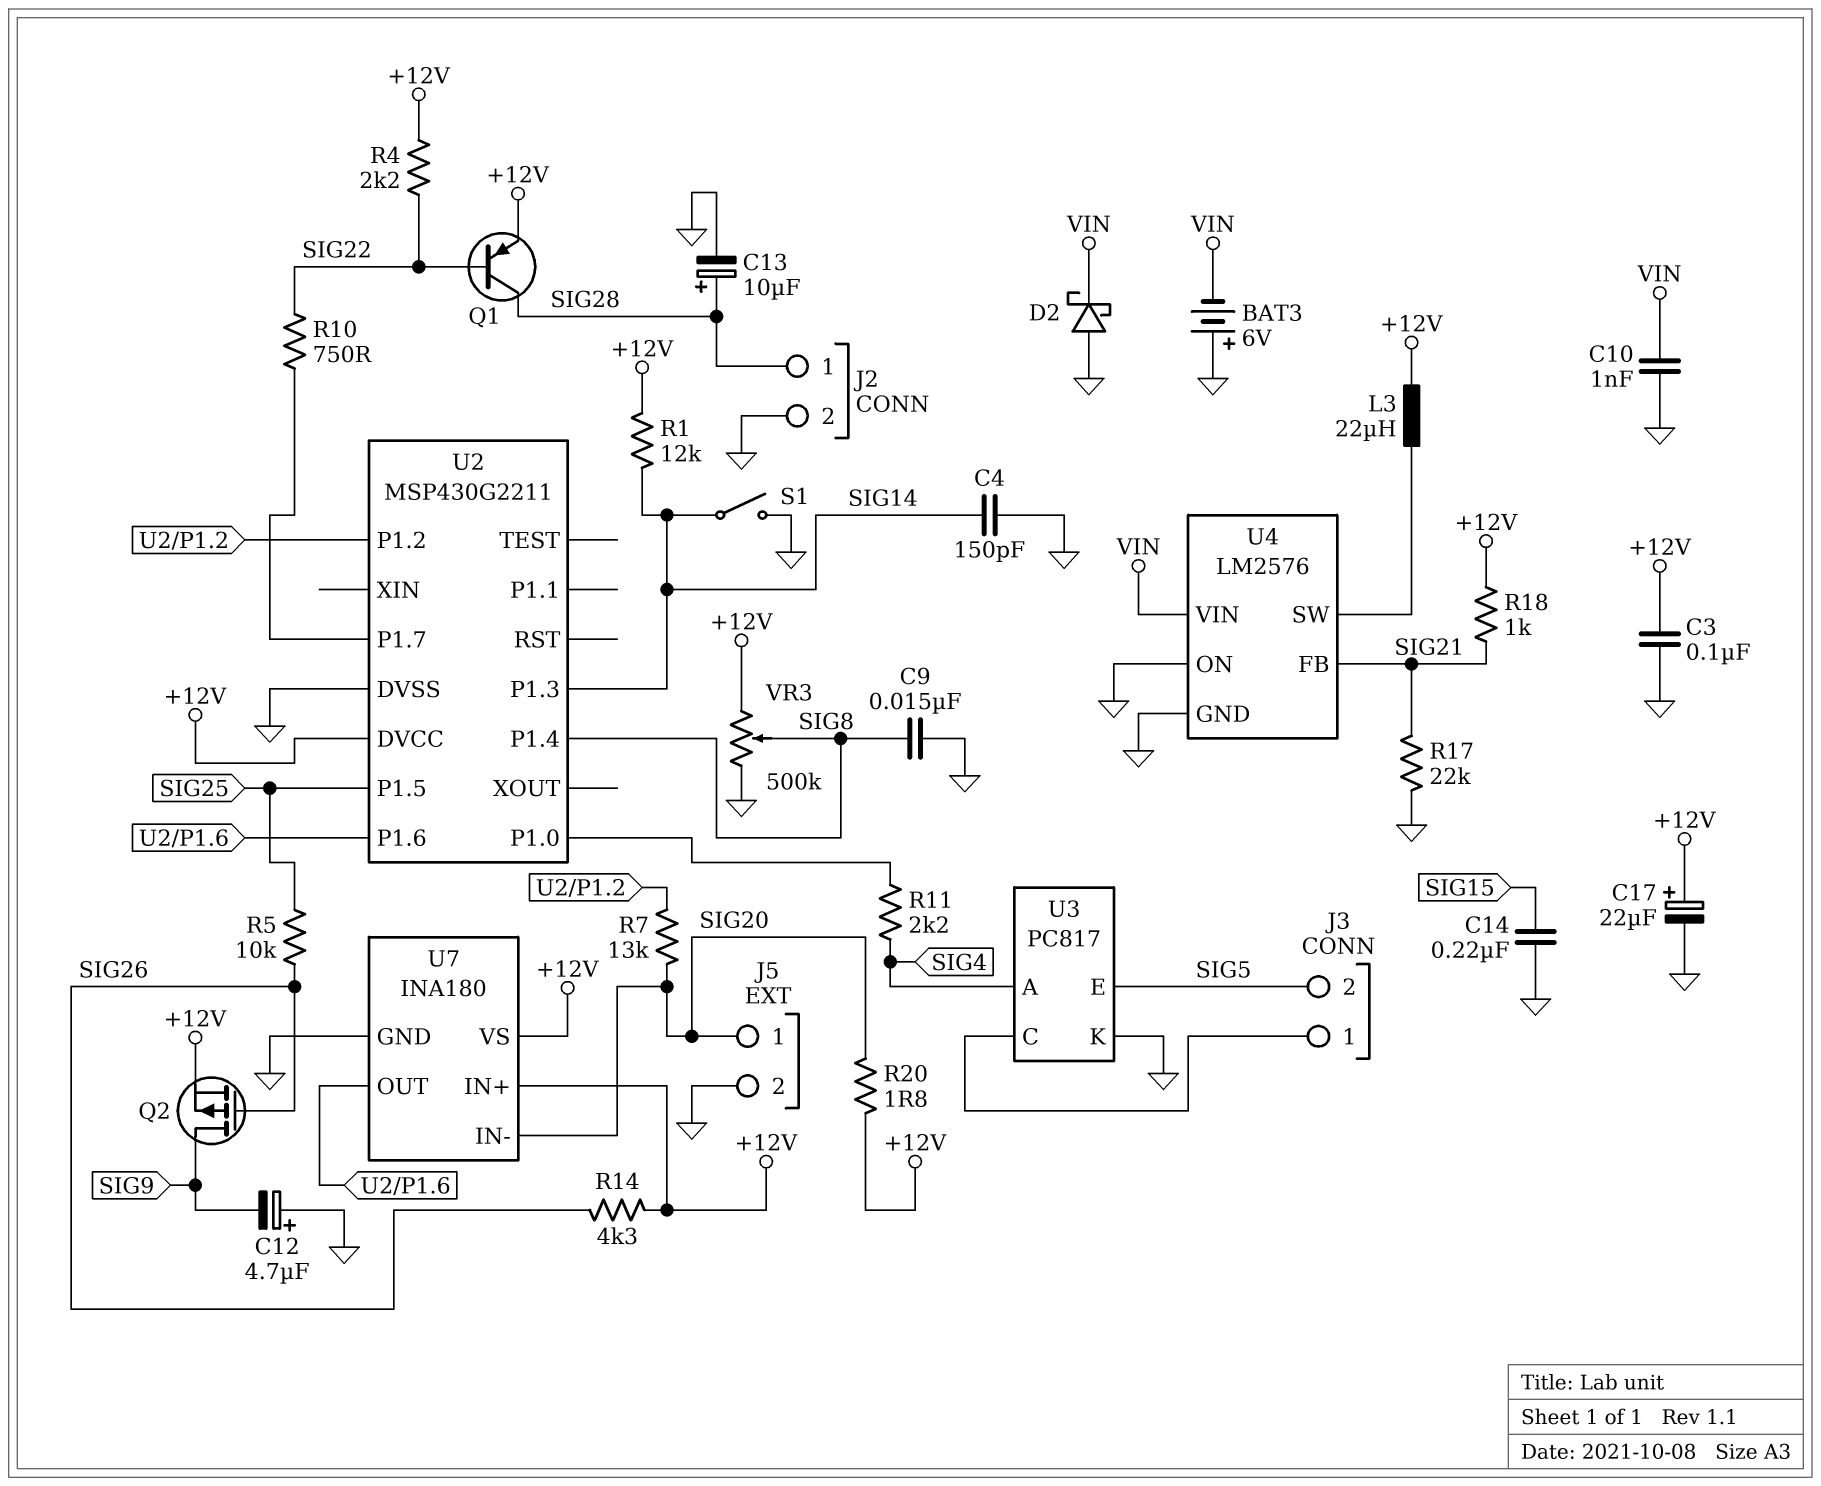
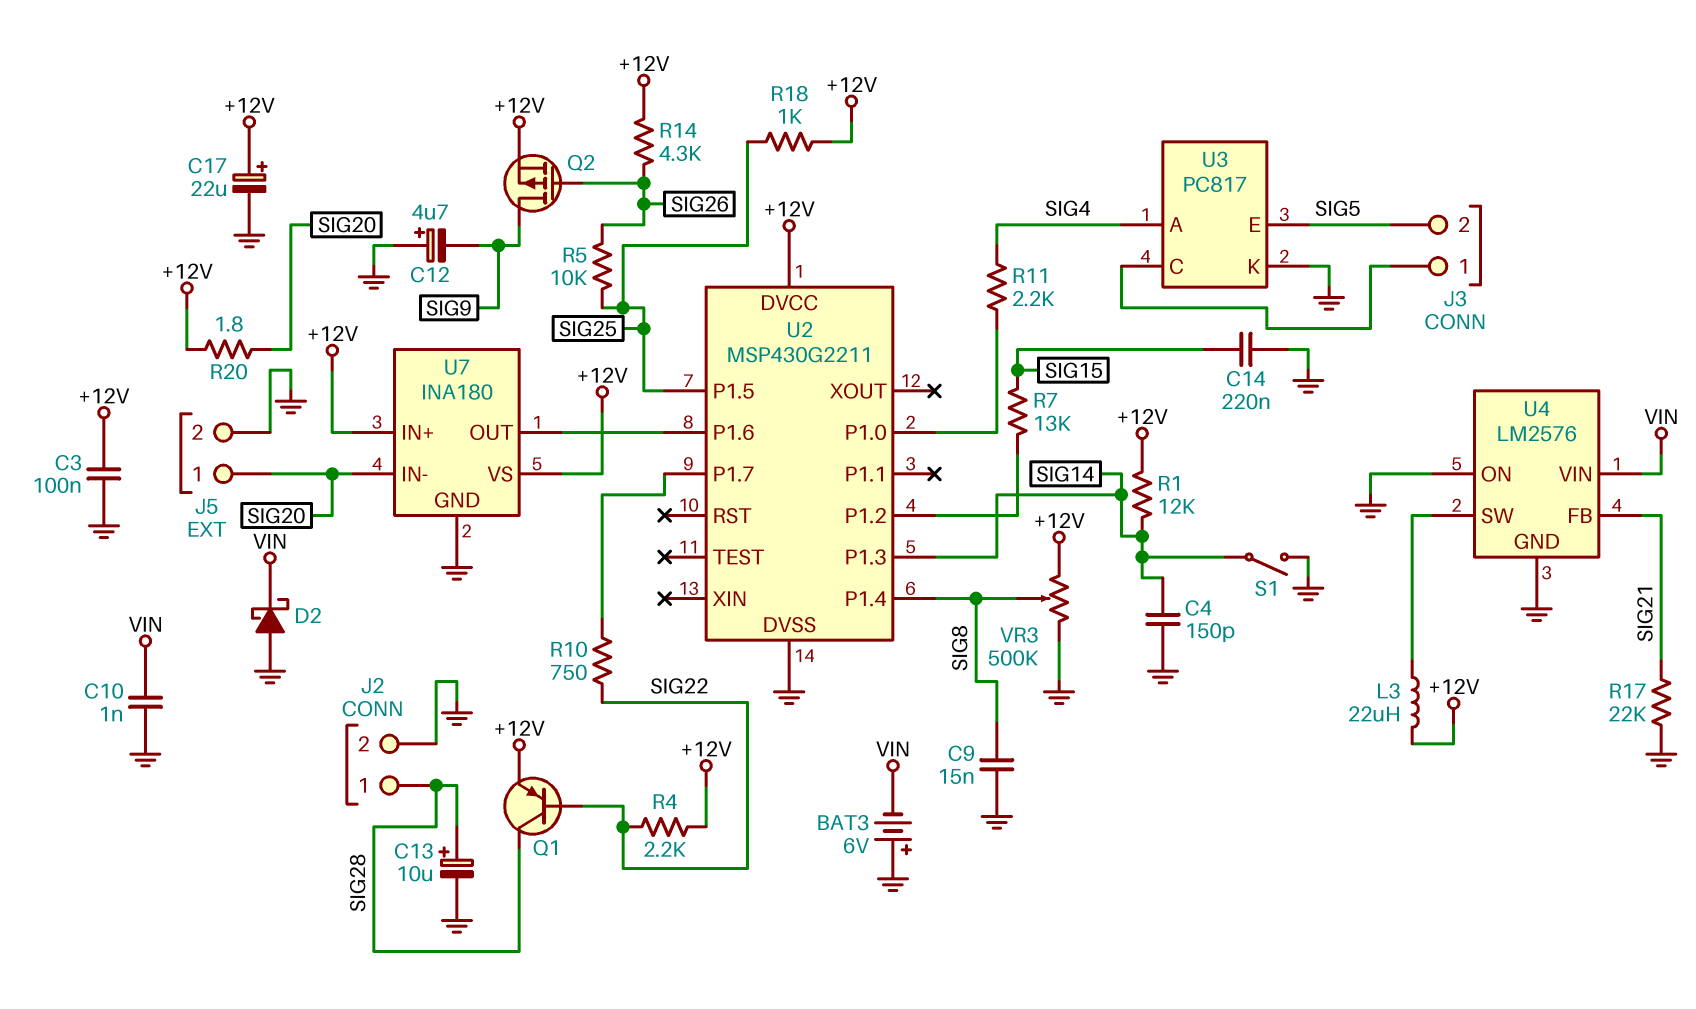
R7: 13k (SIG20, U2/P1.2) -> 13k (SIG15, U2/P1.2)
R18: 1k (+12V, SIG21) -> 1k (+12V, SIG25)

